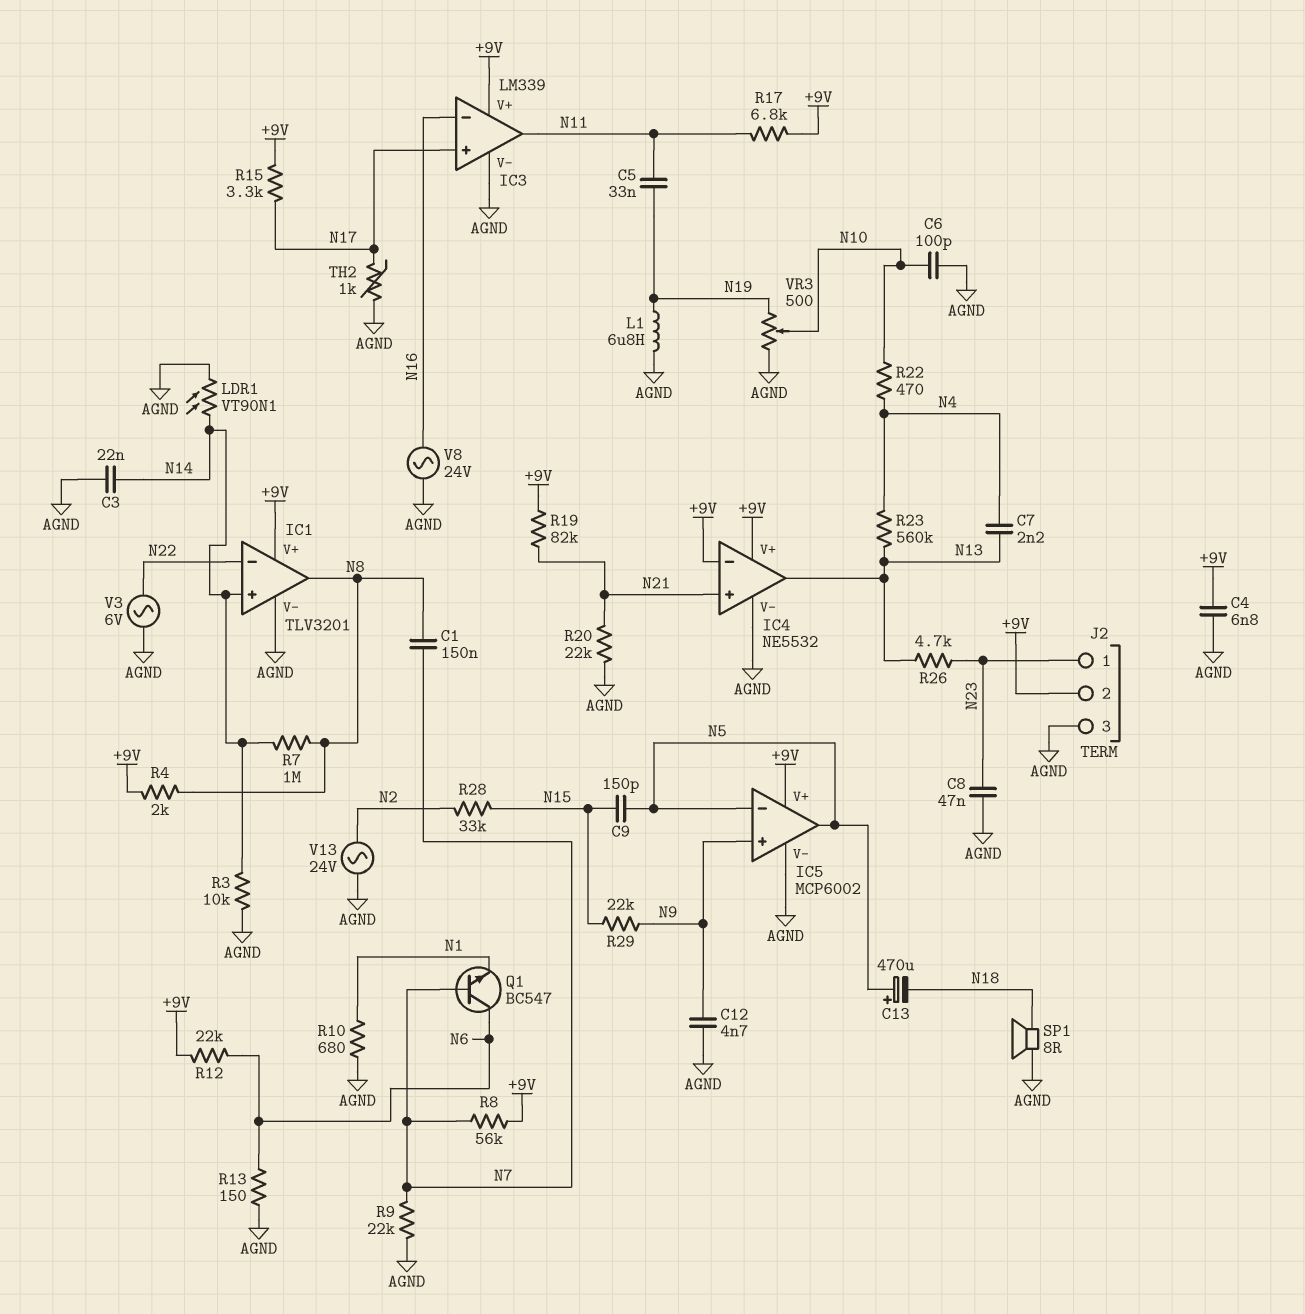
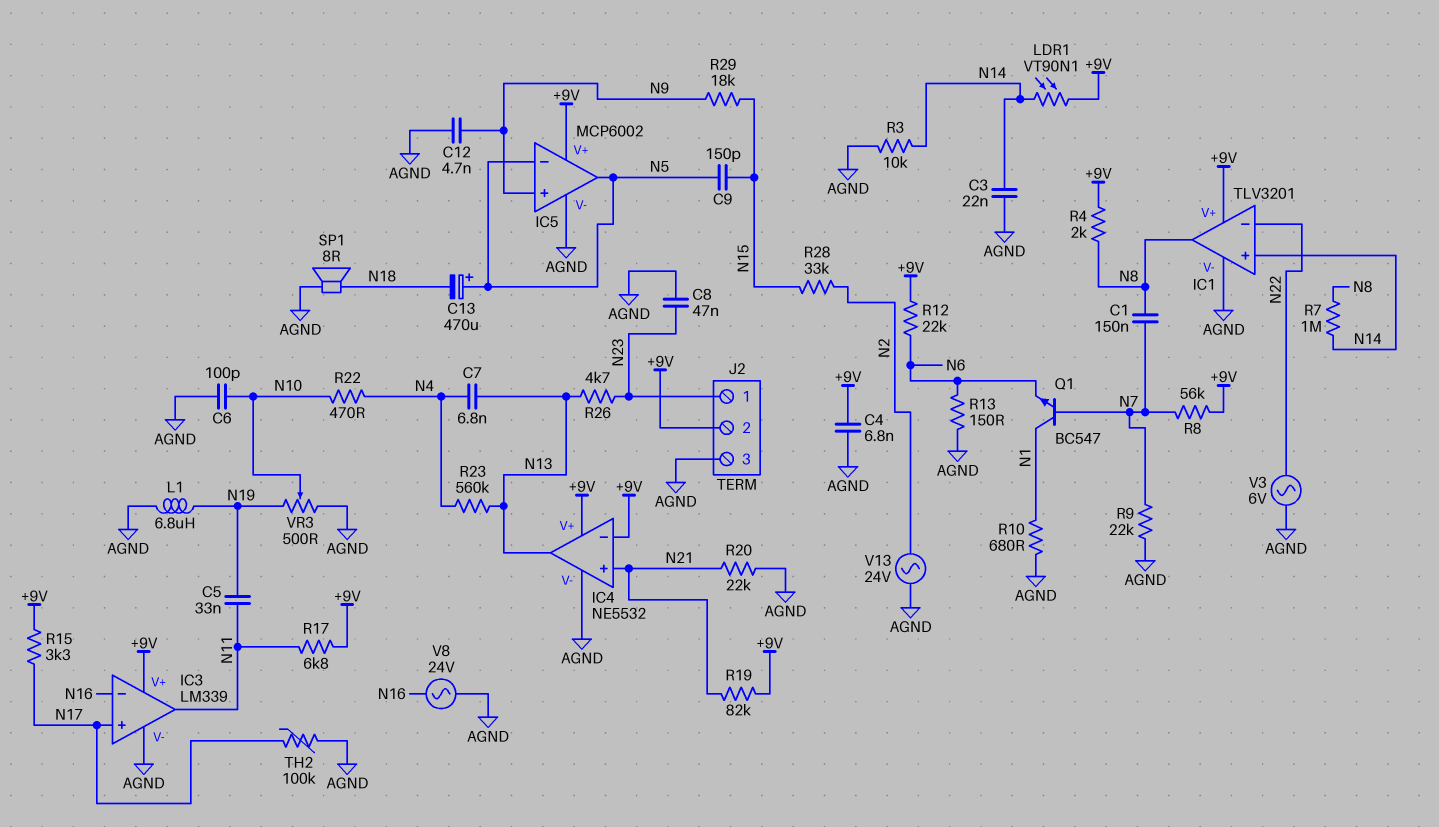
C7: 2.2nF (N4, N13) -> 6.8nF (N4, N13)
LDR1: VT90N1 (AGND, N14) -> VT90N1 (+9V, N14)
Q1: NPN BC547 (B N7, C N6, E N1) -> NPN BC547 (B N7, C N1, E N6)
R29: 22k (N9, N15) -> 18k (N9, N15)
TH2: 1k (AGND, N17) -> 100k (AGND, N17)

